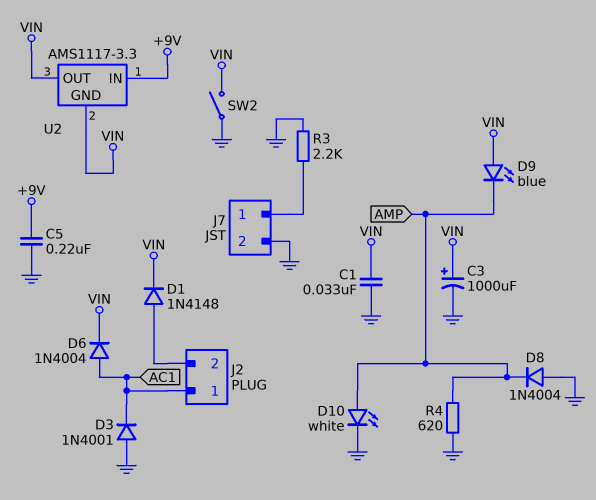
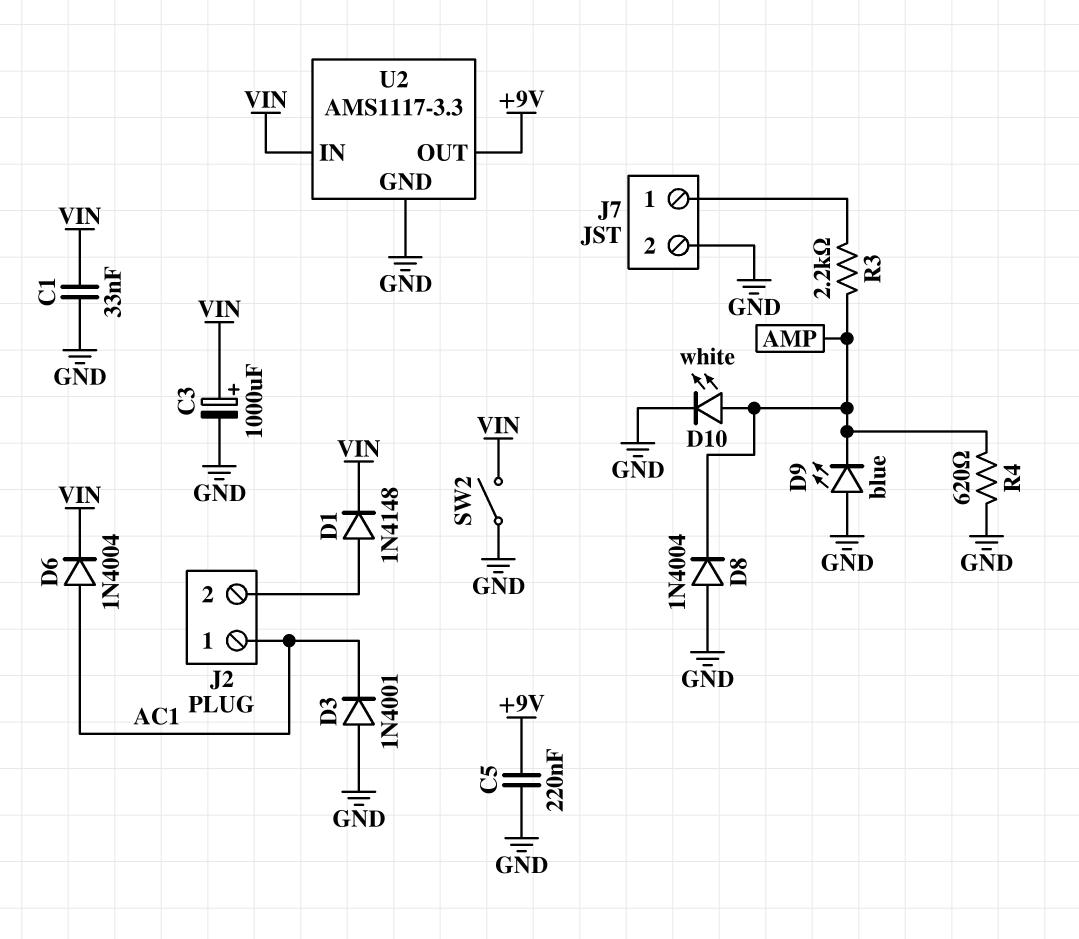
D9: LED blue (A VIN, K AMP) -> LED blue (A GND, K AMP)
R3: 2.2k (GND, J7/1) -> 2.2k (AMP, J7/1)
U2 pin GND: VIN -> GND
U2 pin IN: +9V -> VIN
U2 pin OUT: VIN -> +9V

